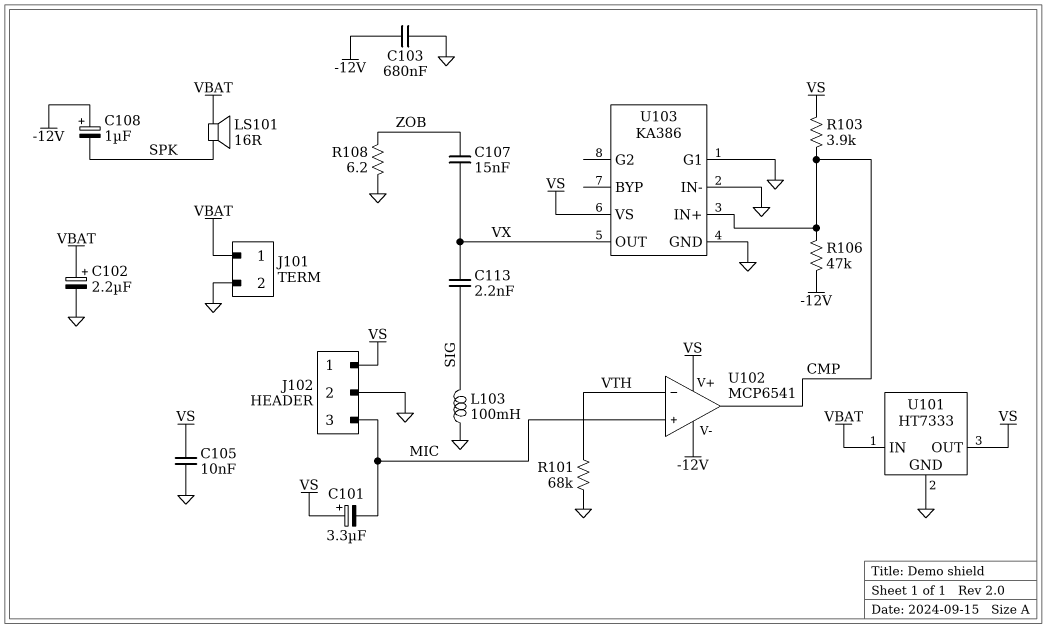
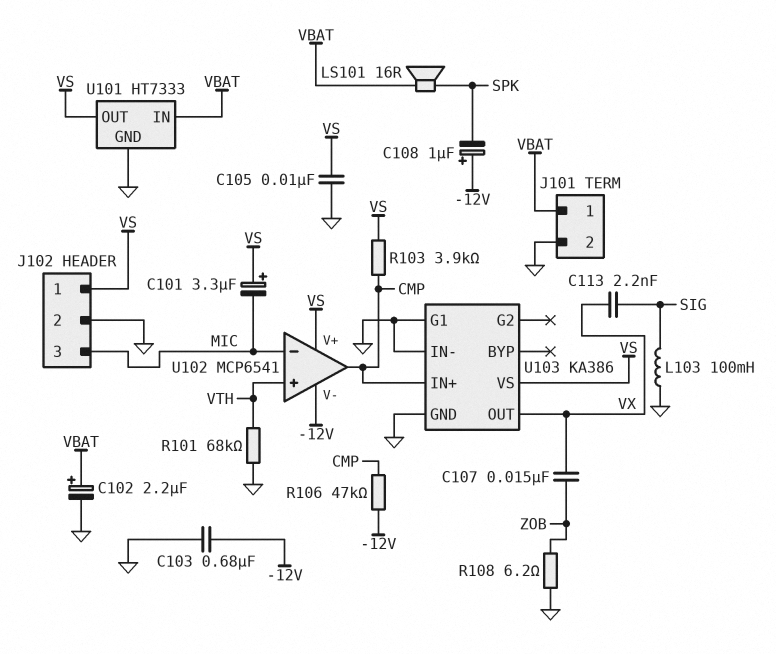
U102 pin in+: MIC -> VTH
U102 pin in-: VTH -> MIC

